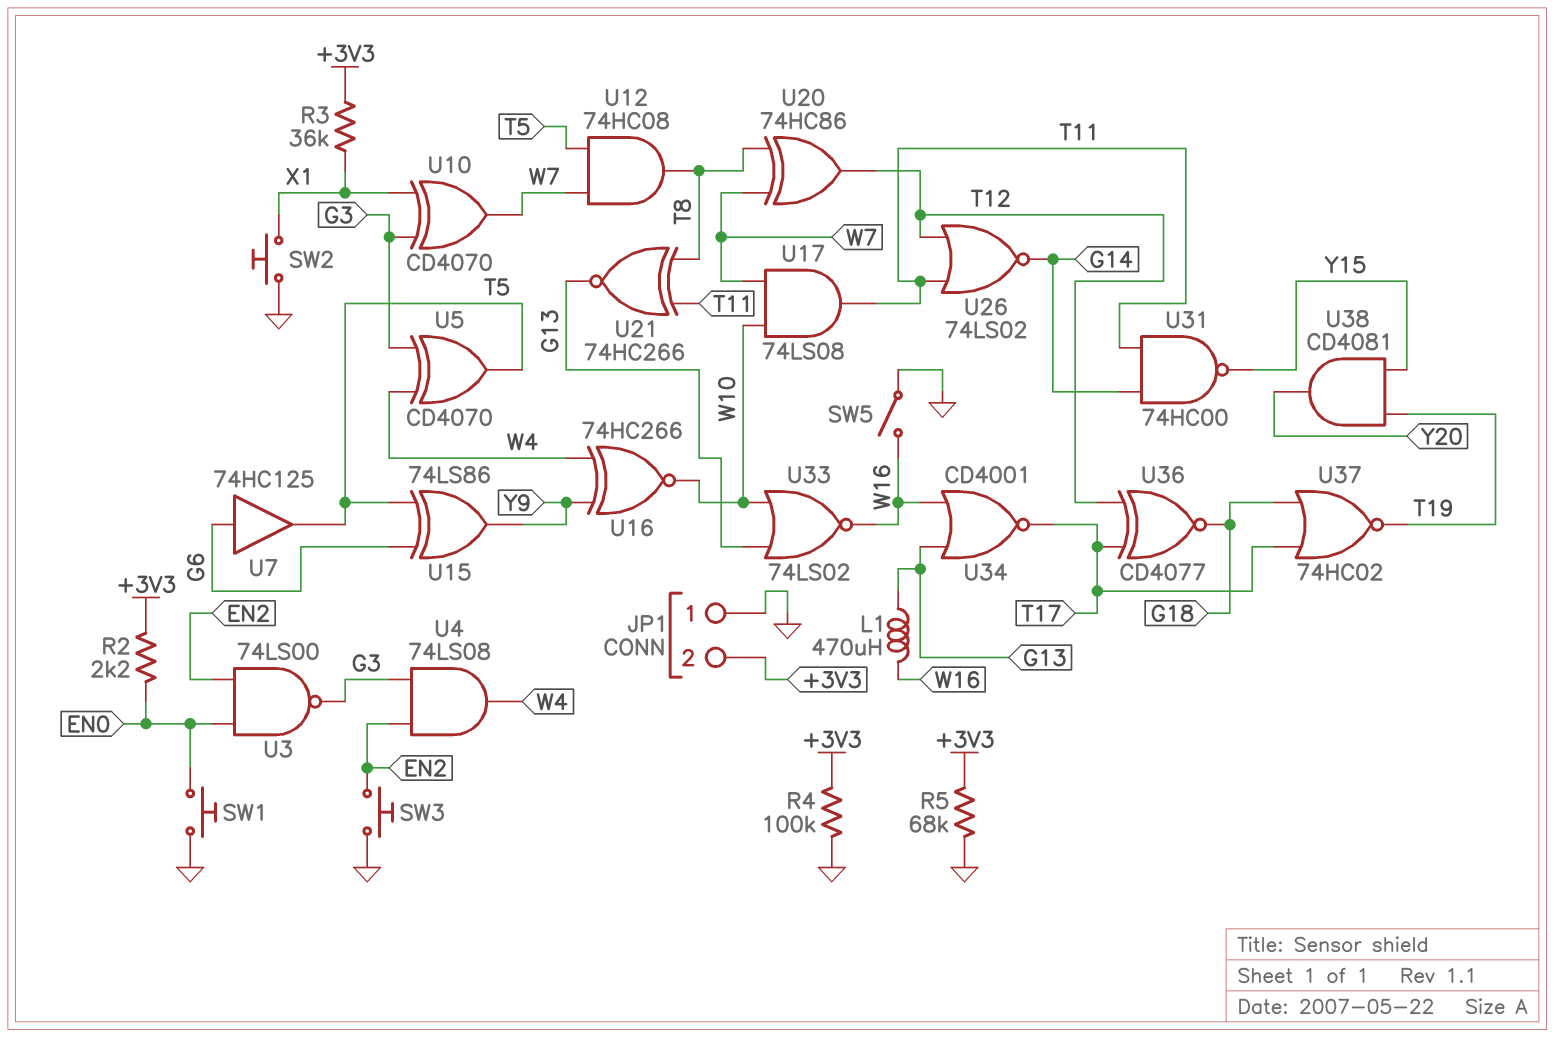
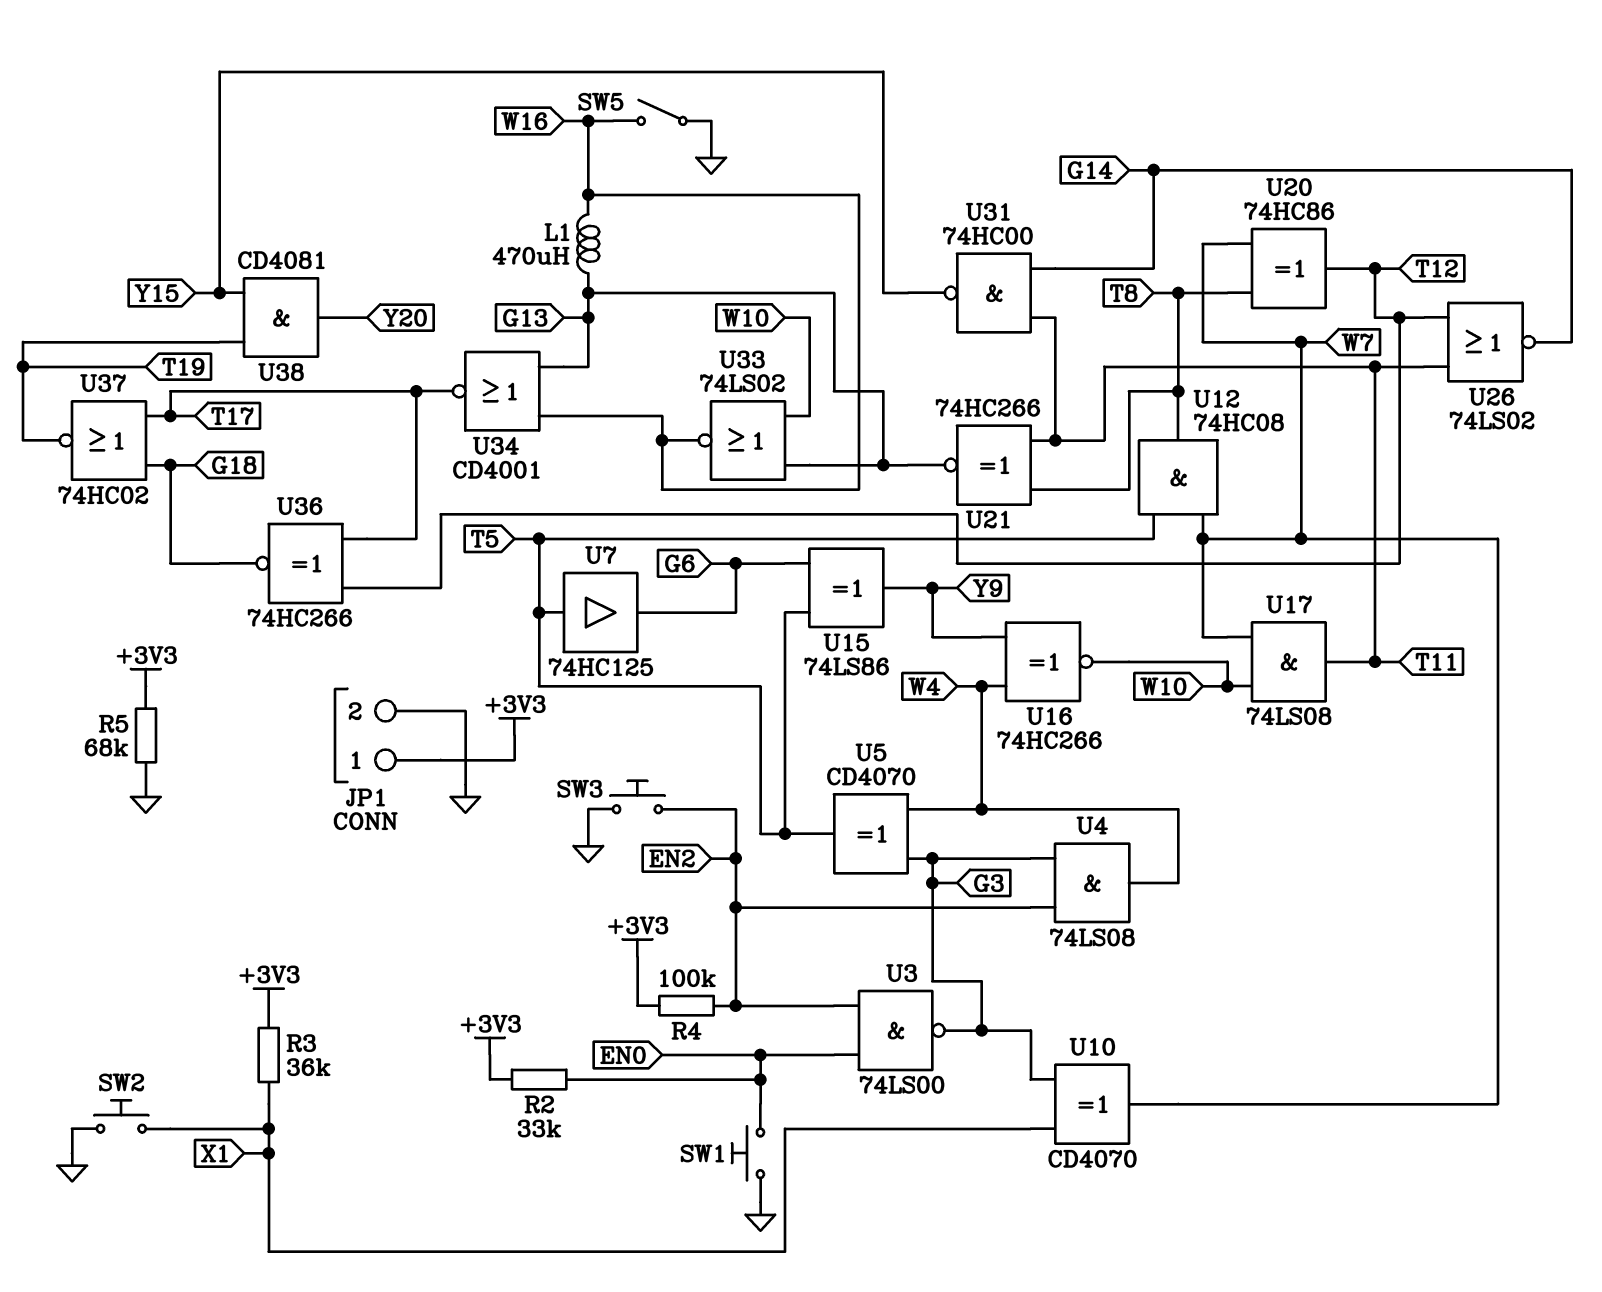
JP1 pin 1: GND -> +3V3
JP1 pin 2: +3V3 -> GND
R2: 2.2k (+3V3, EN0) -> 33k (+3V3, EN0)
R4: 100k (+3V3, GND) -> 100k (+3V3, EN2)
U7: buffer 74HC125 (in G6, out T5) -> buffer 74HC125 (in T5, out G6)
U36: XNOR CD4077 (in T12, in T17, out G18) -> XNOR 74HC266 (in T12, in T17, out G18)

